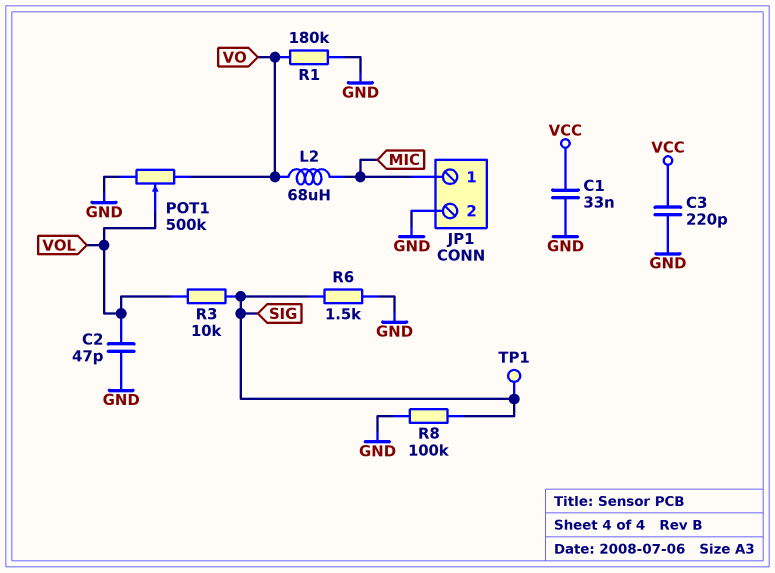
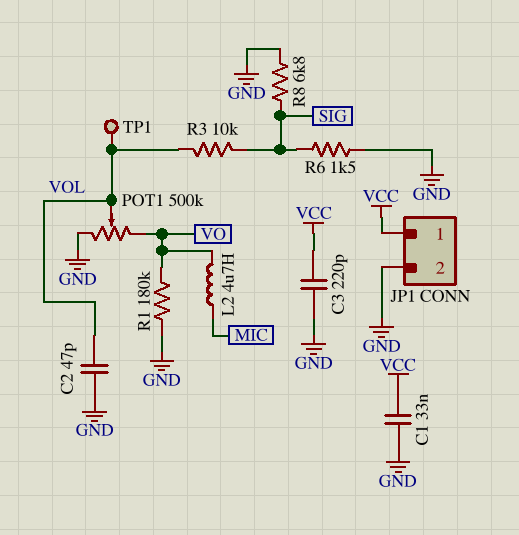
JP1 pin 1: MIC -> VCC
L2: 68uH (MIC, VO) -> 4.7uH (MIC, VO)
R8: 100k (GND, SIG) -> 6.8k (GND, SIG)
TP1: test point (SIG) -> test point (VOL)

